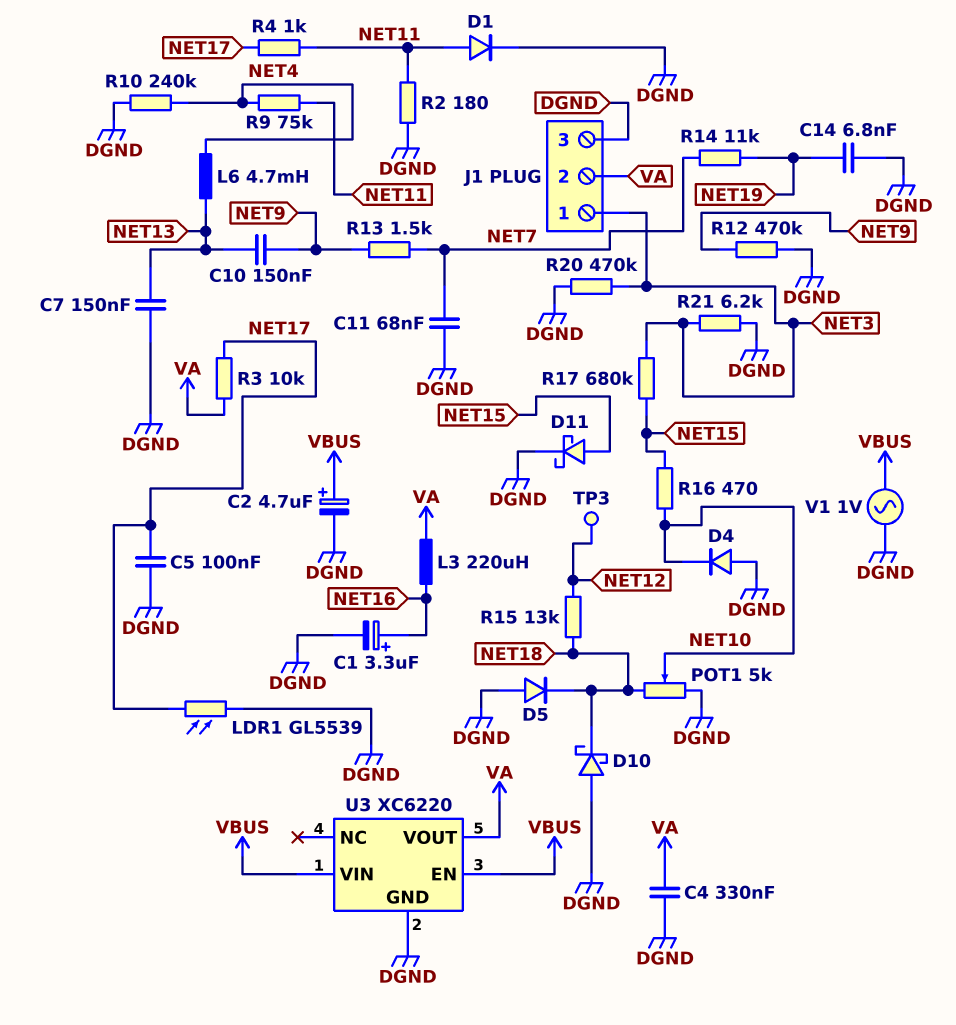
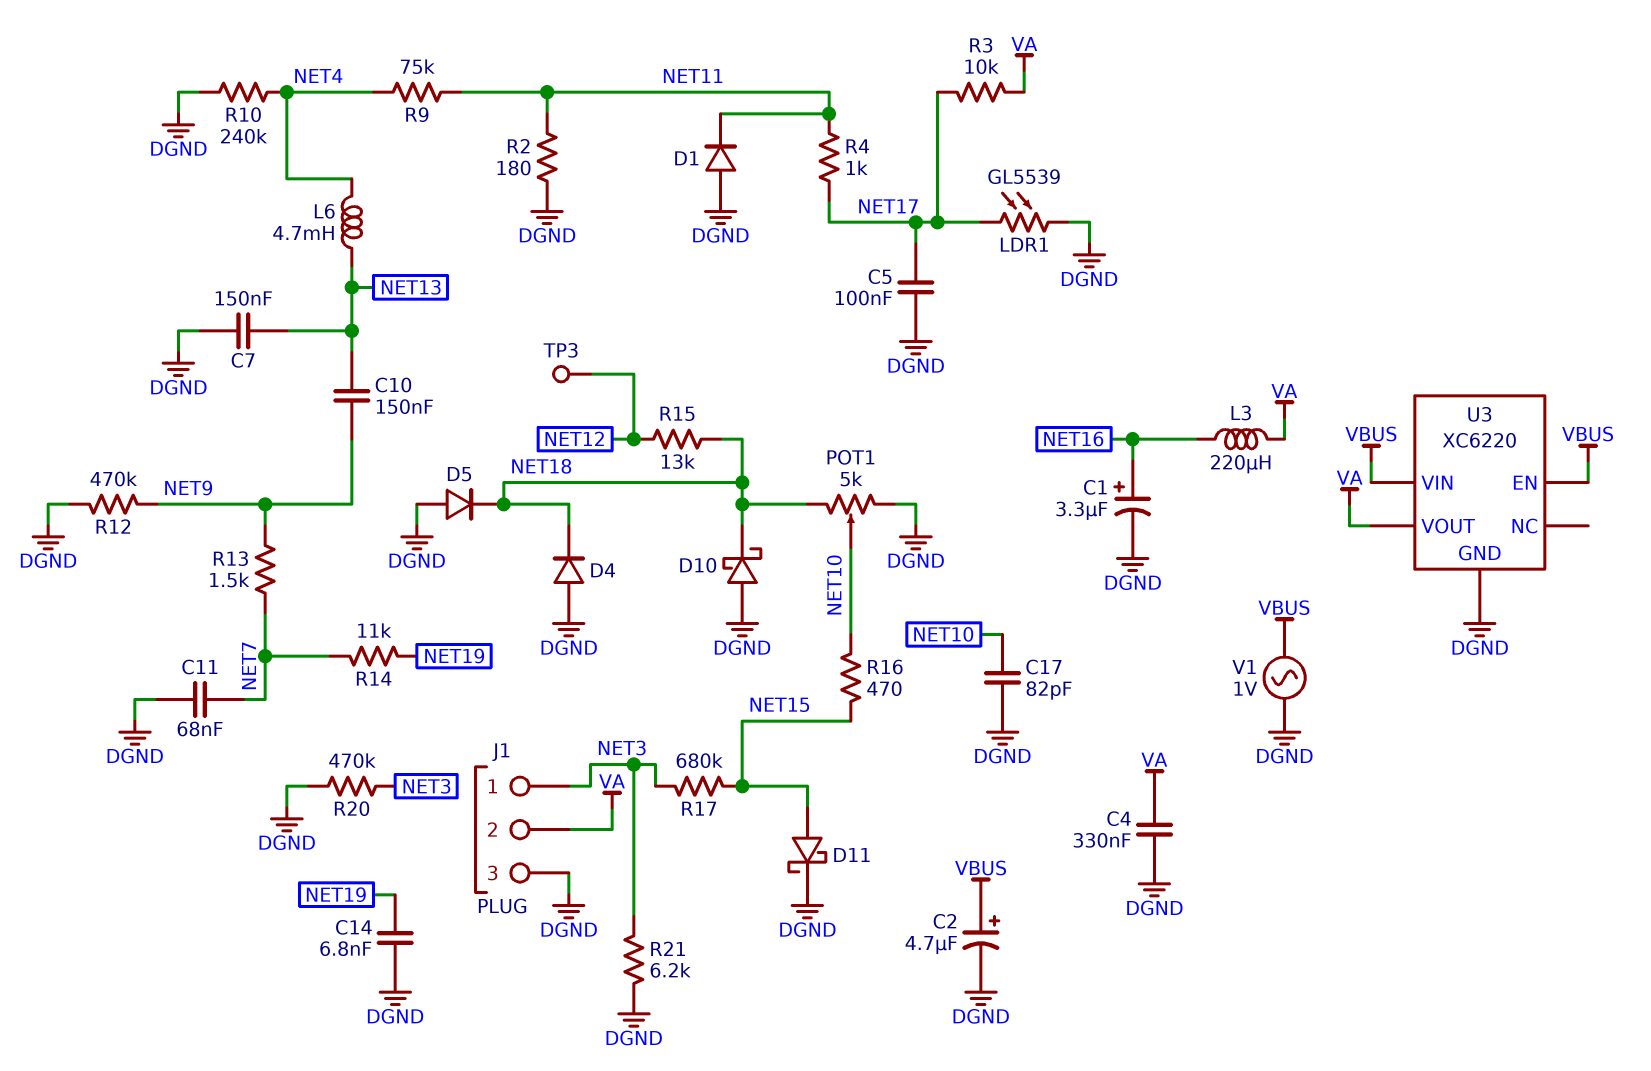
C17: none -> 82pF (DGND, NET10)
D1: diode (A NET11, K DGND) -> diode (A DGND, K NET11)
D4: diode (A DGND, K NET10) -> diode (A DGND, K NET18)

